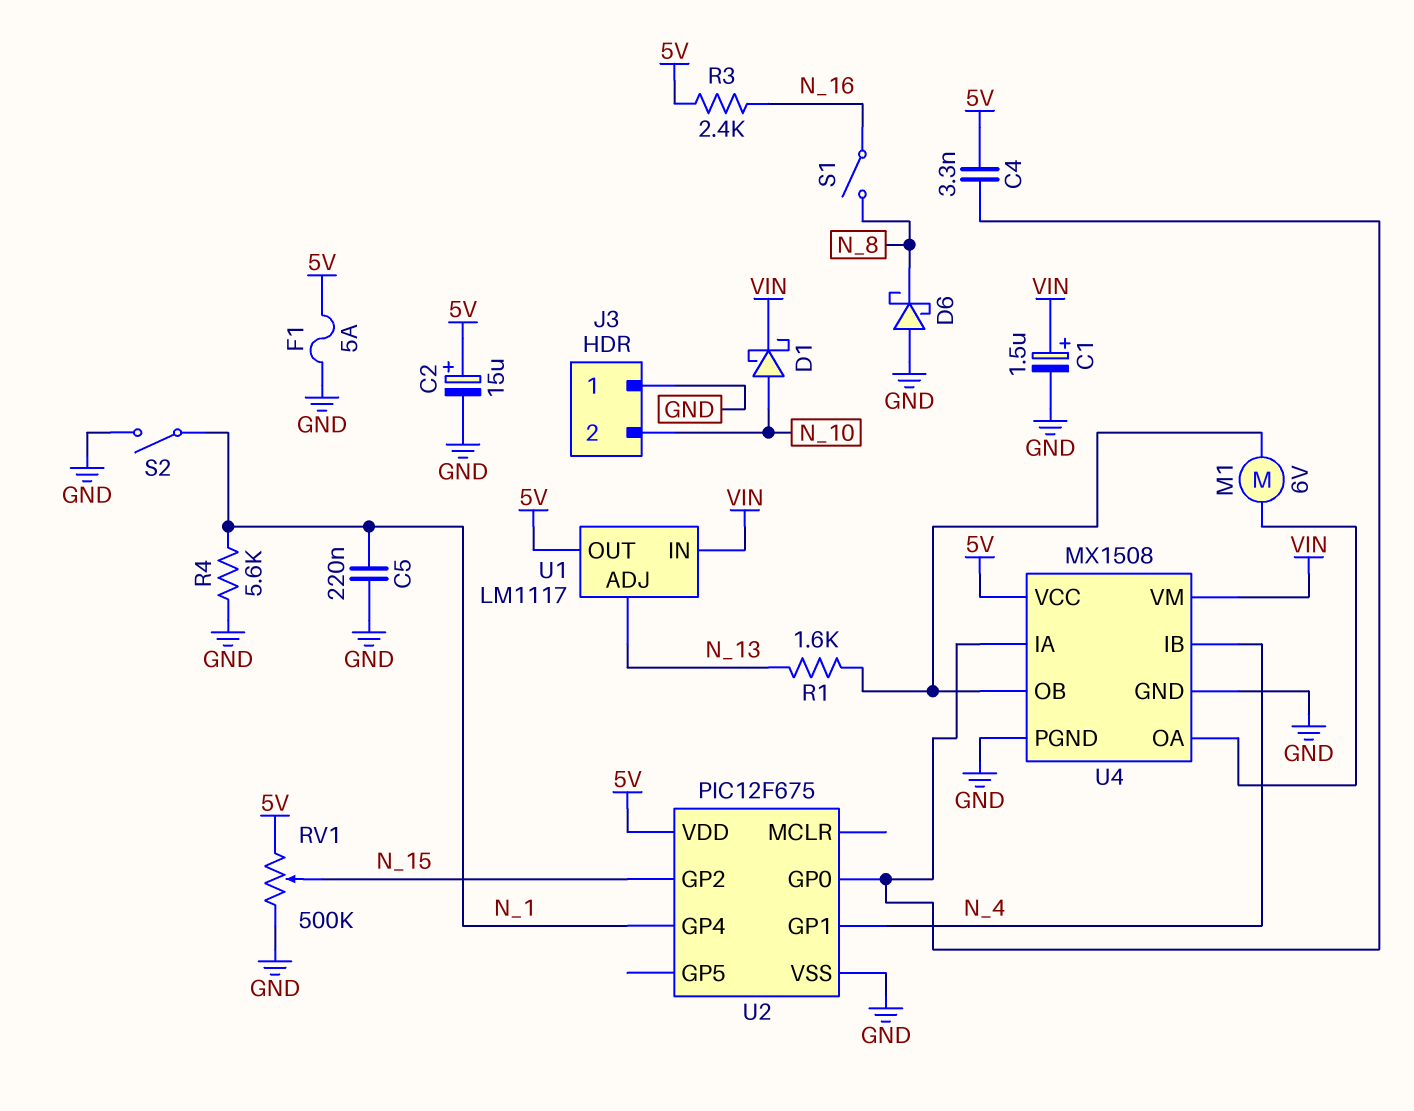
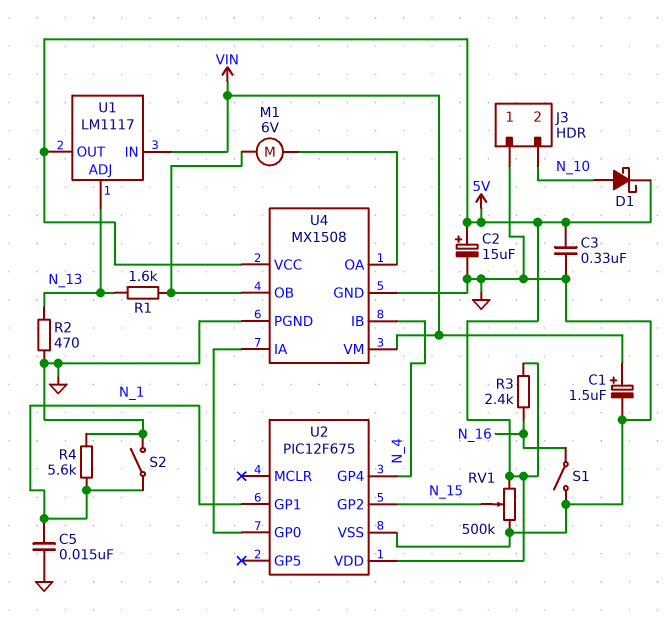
C3: none -> 330nF (5V, GND)
C4: 3.3nF (5V, U2/GP0) -> none
C5: 220nF (GND, N_1) -> 15nF (GND, N_1)
D1: schottky (A N_10, K VIN) -> schottky (A N_10, K 5V)
D6: schottky (A GND, K N_8) -> none
F1: 5A (5V, GND) -> none
R2: none -> 470 (GND, N_13)
S1: switch (N_8, N_16) -> switch (GND, N_16)
U2 pin GP1: N_4 -> N_1
U2 pin GP4: N_1 -> N_4

